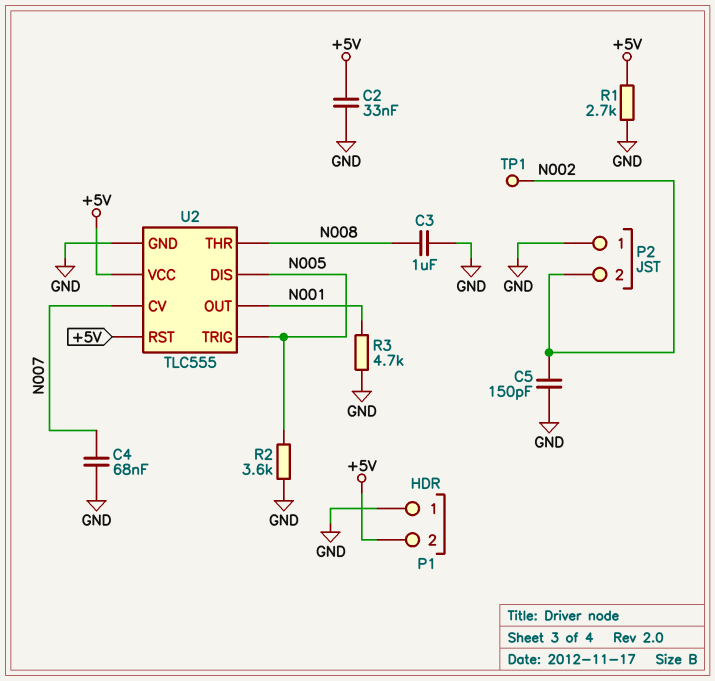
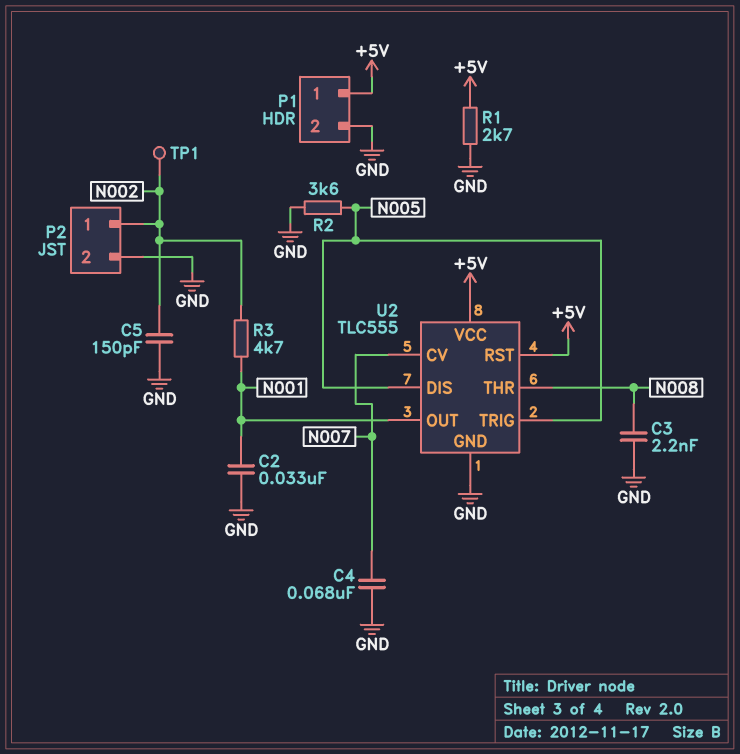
C2: 33nF (+5V, GND) -> 33nF (GND, N001)
C3: 1uF (GND, N008) -> 2.2nF (GND, N008)
P1 pin 1: GND -> +5V
P1 pin 2: +5V -> GND
P2 pin 1: GND -> N002
P2 pin 2: N002 -> GND
R3: 4.7k (GND, N001) -> 4.7k (N001, N002)

